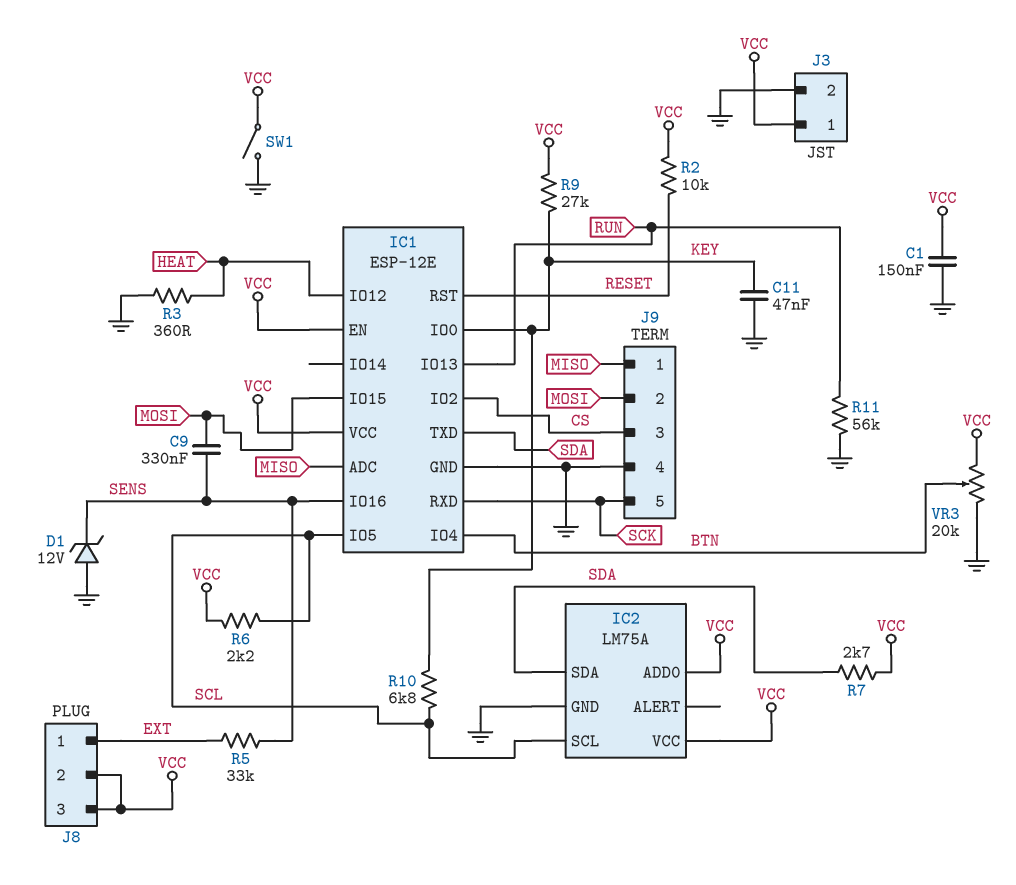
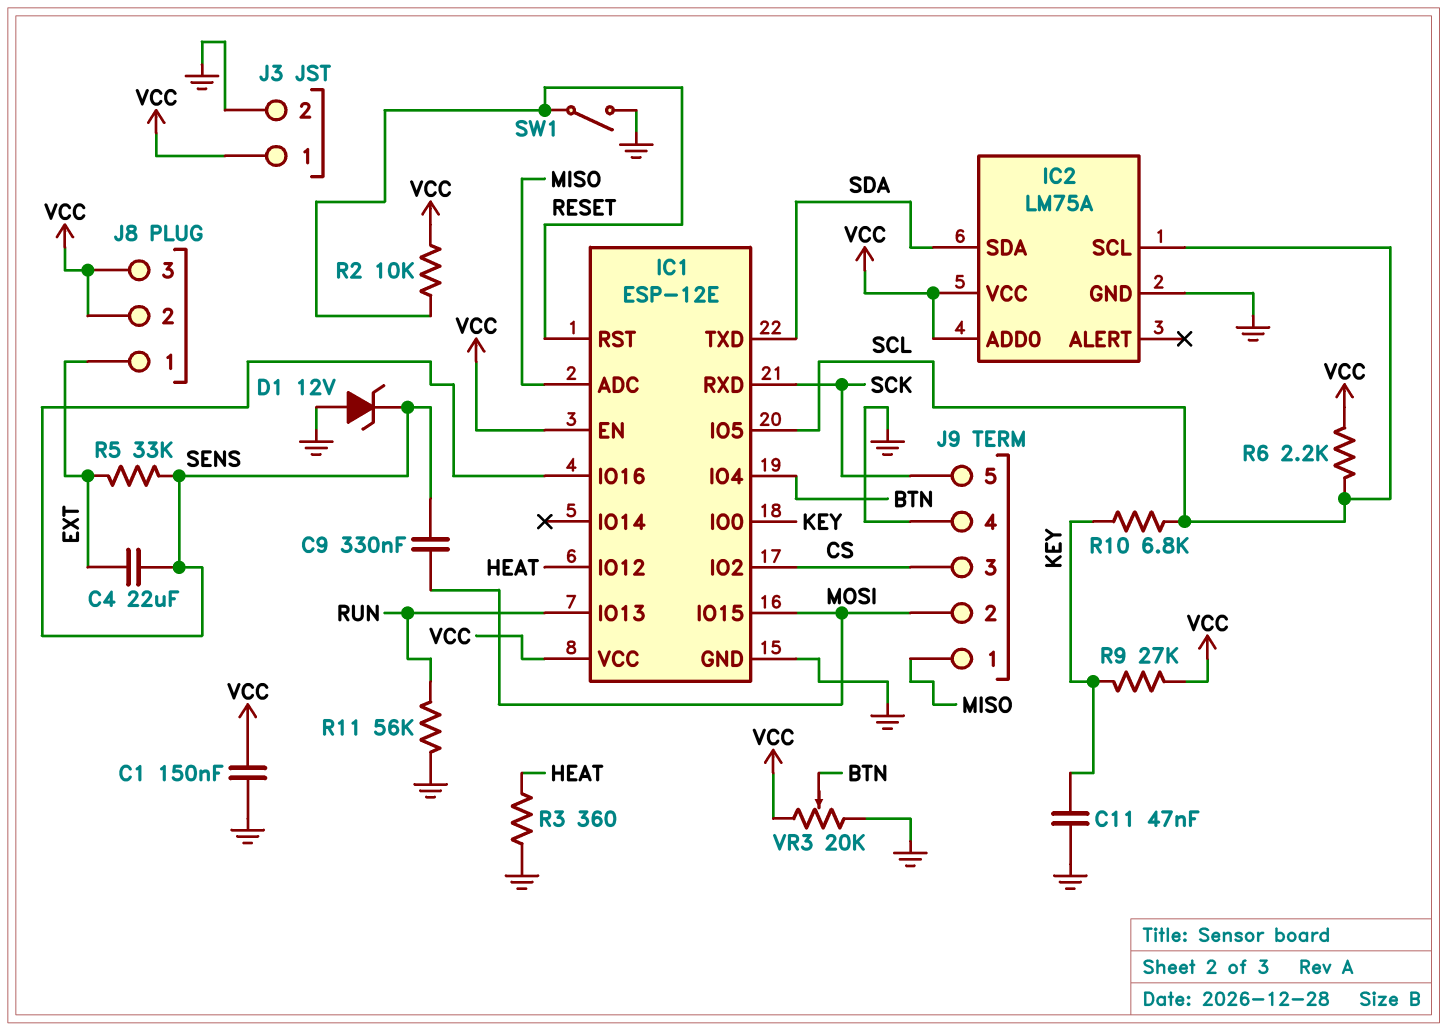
C4: none -> 22uF (EXT, SENS)
R7: 2.7k (SDA, VCC) -> none
SW1: switch (GND, VCC) -> switch (GND, RESET)

